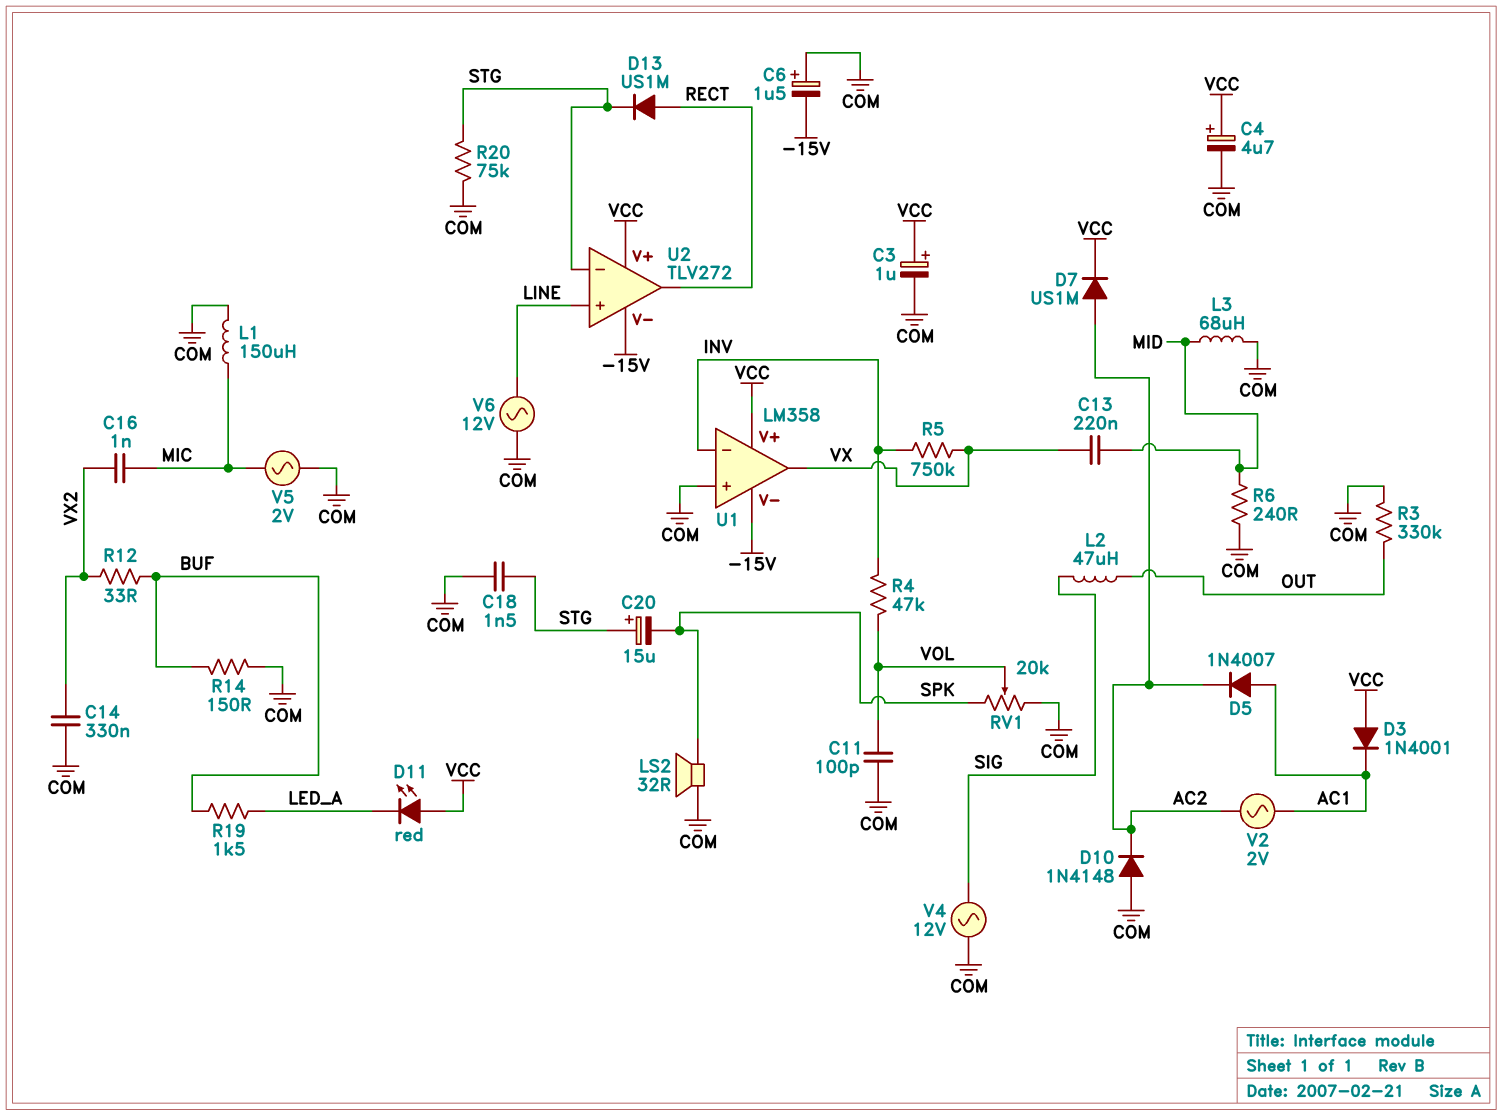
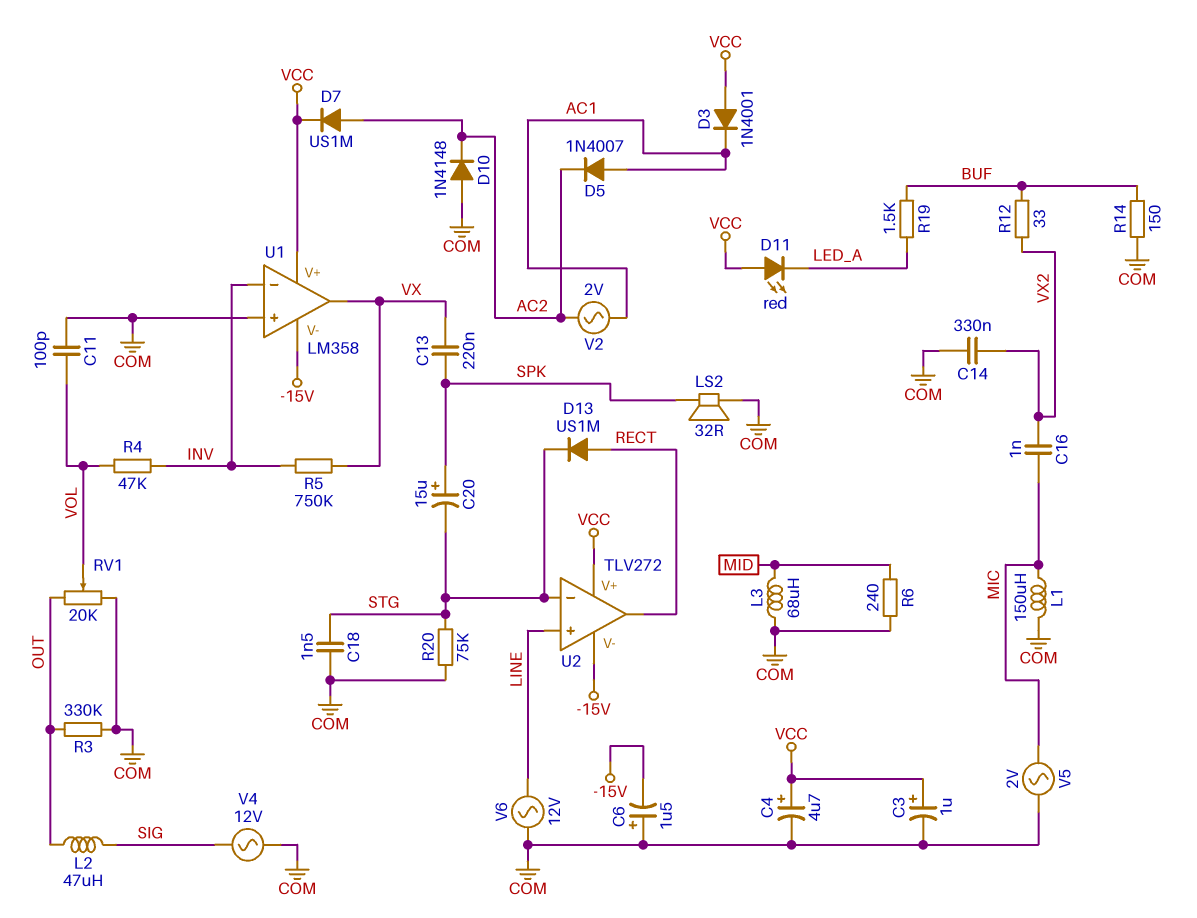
C13: 220nF (MID, VX) -> 220nF (SPK, VX)
C20: 15uF (plus STG, minus SPK) -> 15uF (plus SPK, minus STG)
RV1: 20k (COM, SPK, wiper VOL) -> 20k (COM, OUT, wiper VOL)

